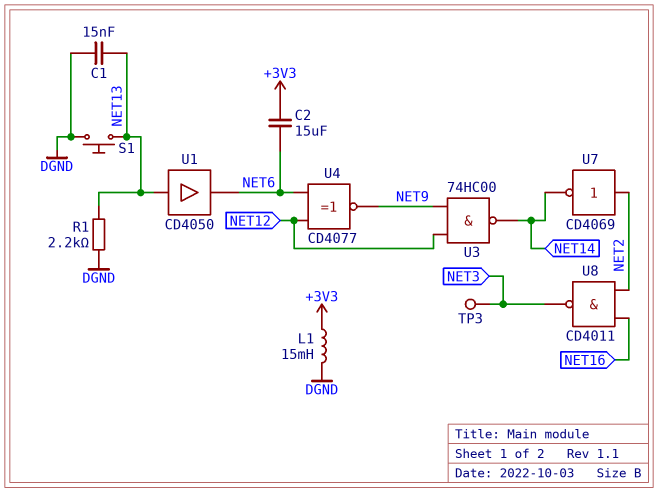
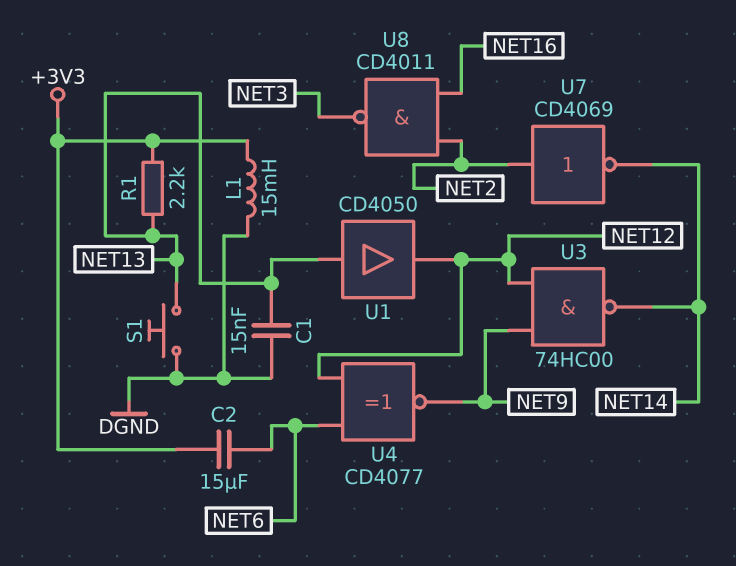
R1: 2.2k (DGND, NET13) -> 2.2k (+3V3, NET13)
TP3: test point (NET3) -> none
U1: buffer CD4050 (in NET13, out NET6) -> buffer CD4050 (in NET13, out NET12)

